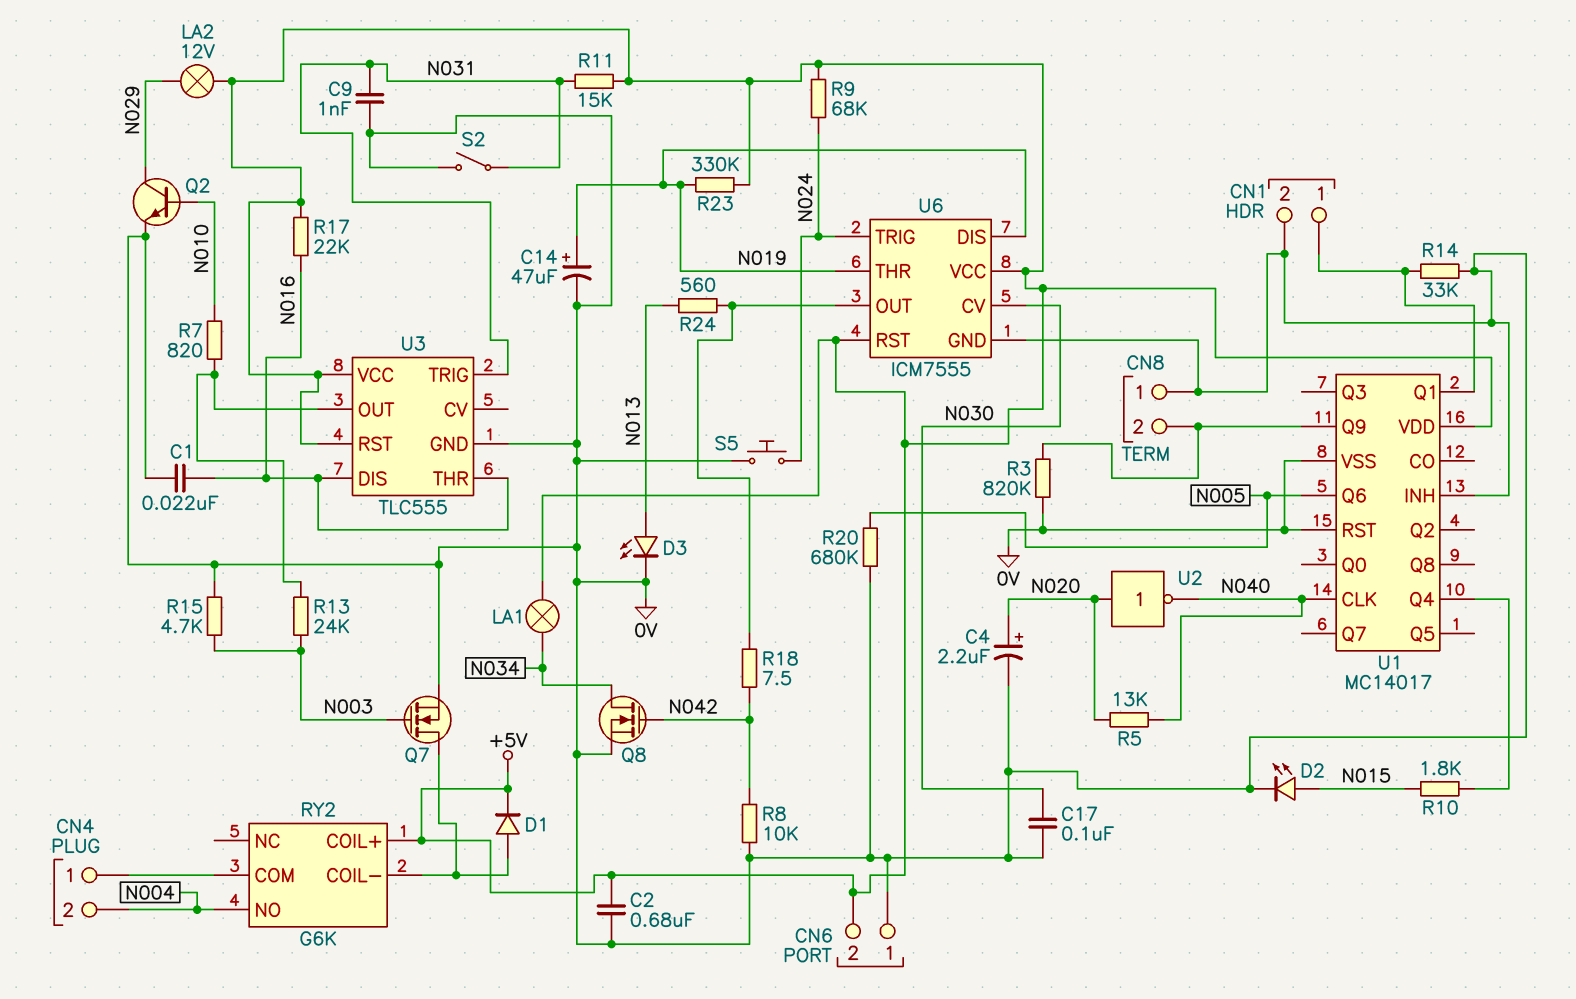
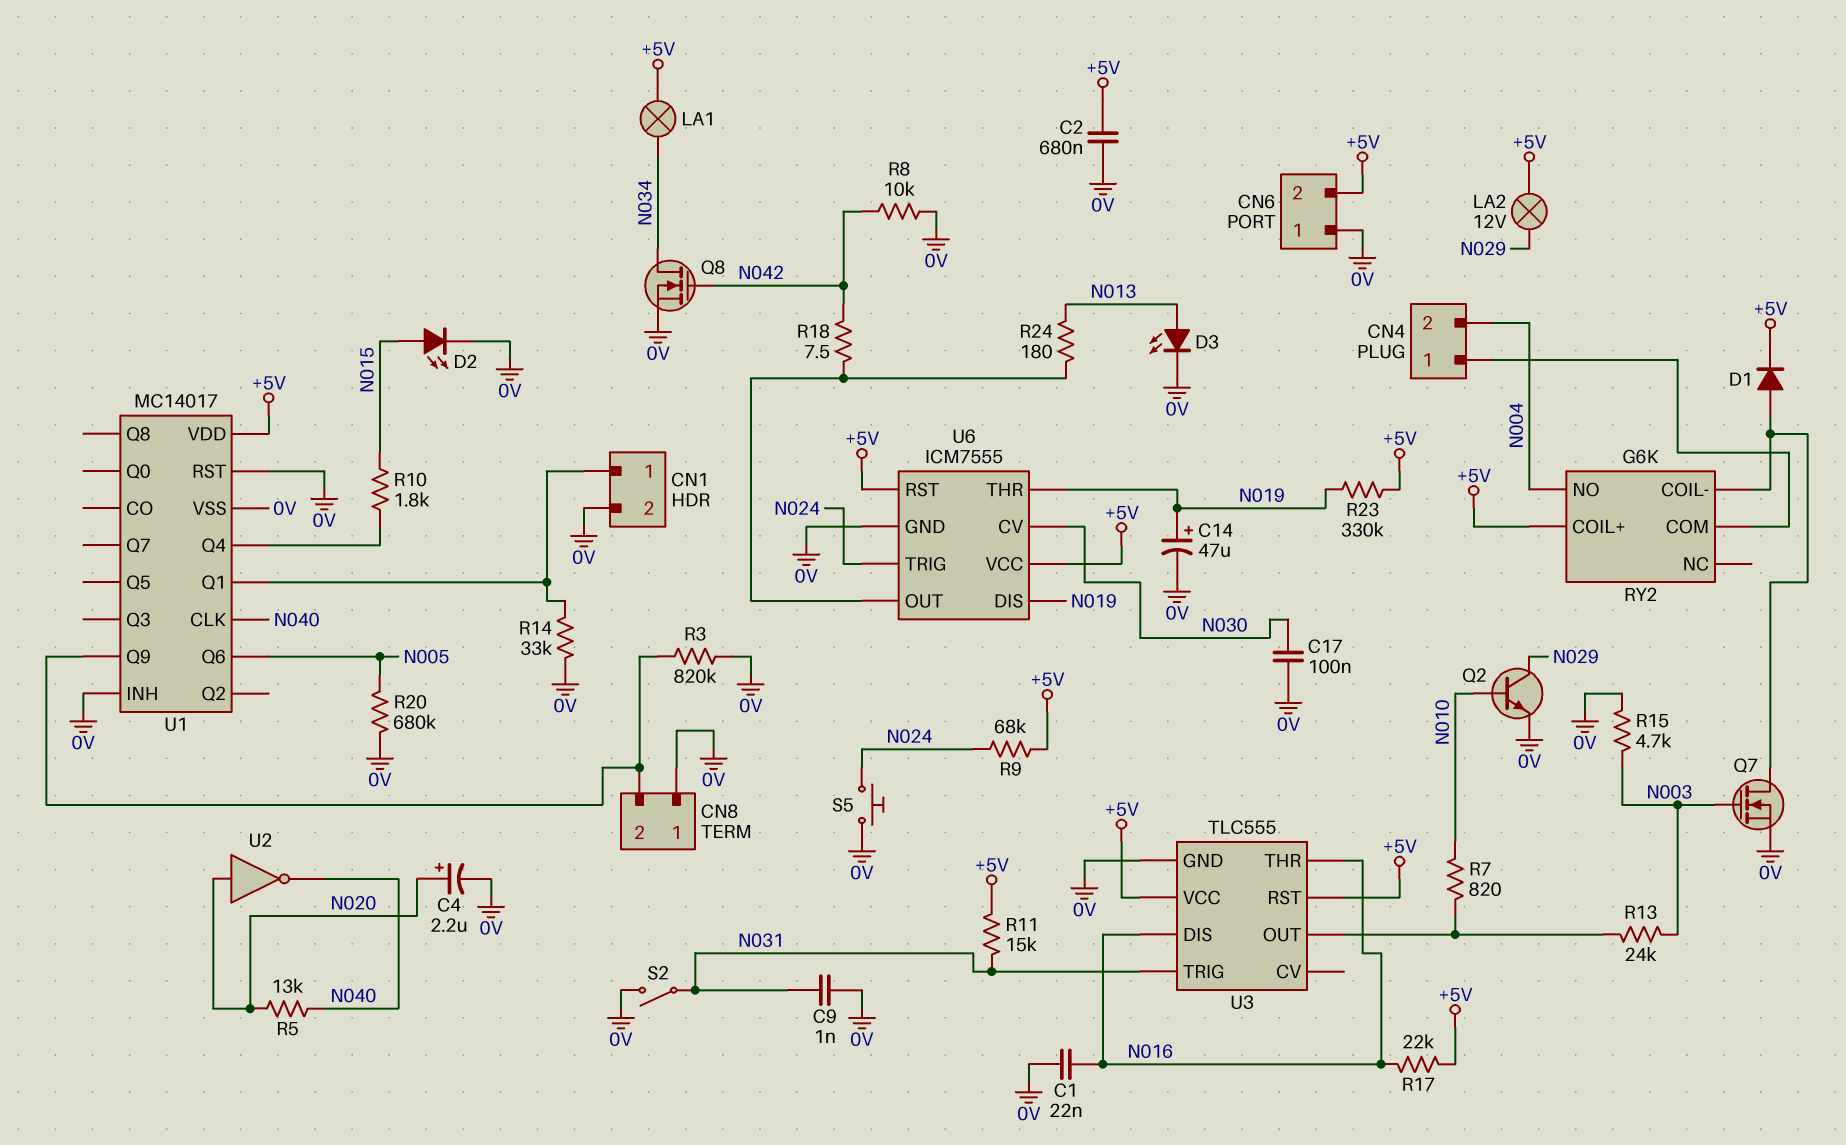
R24: 560 (N013, U6/OUT) -> 180 (N013, U6/OUT)

